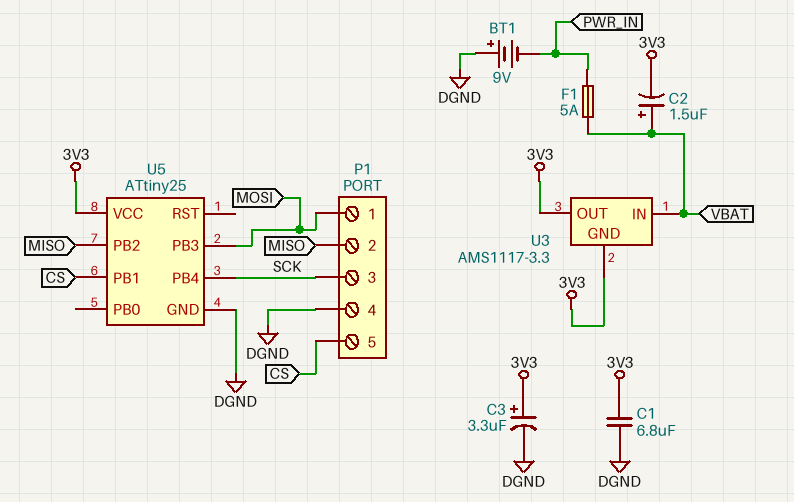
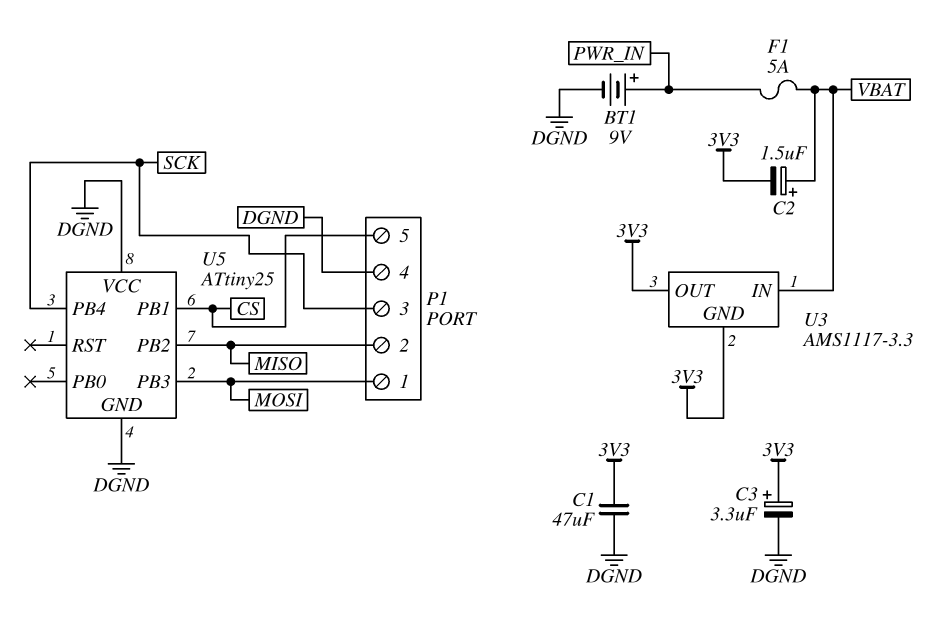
BT1: 9V (plus DGND, minus PWR_IN) -> 9V (plus PWR_IN, minus DGND)
C1: 6.8uF (3V3, DGND) -> 47uF (3V3, DGND)
U5 pin VCC: 3V3 -> DGND

